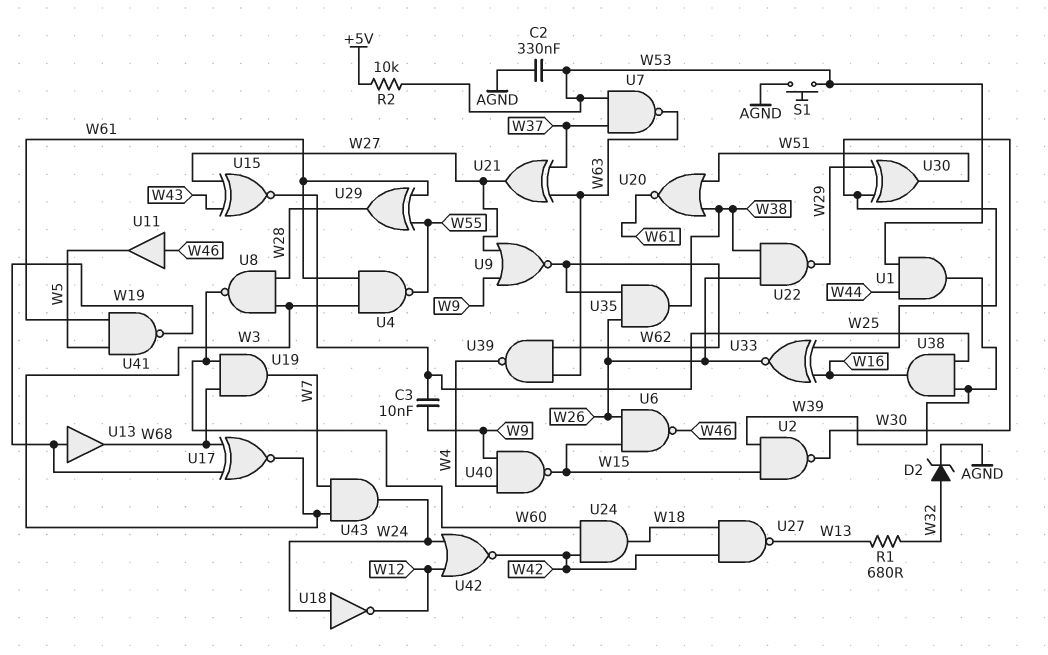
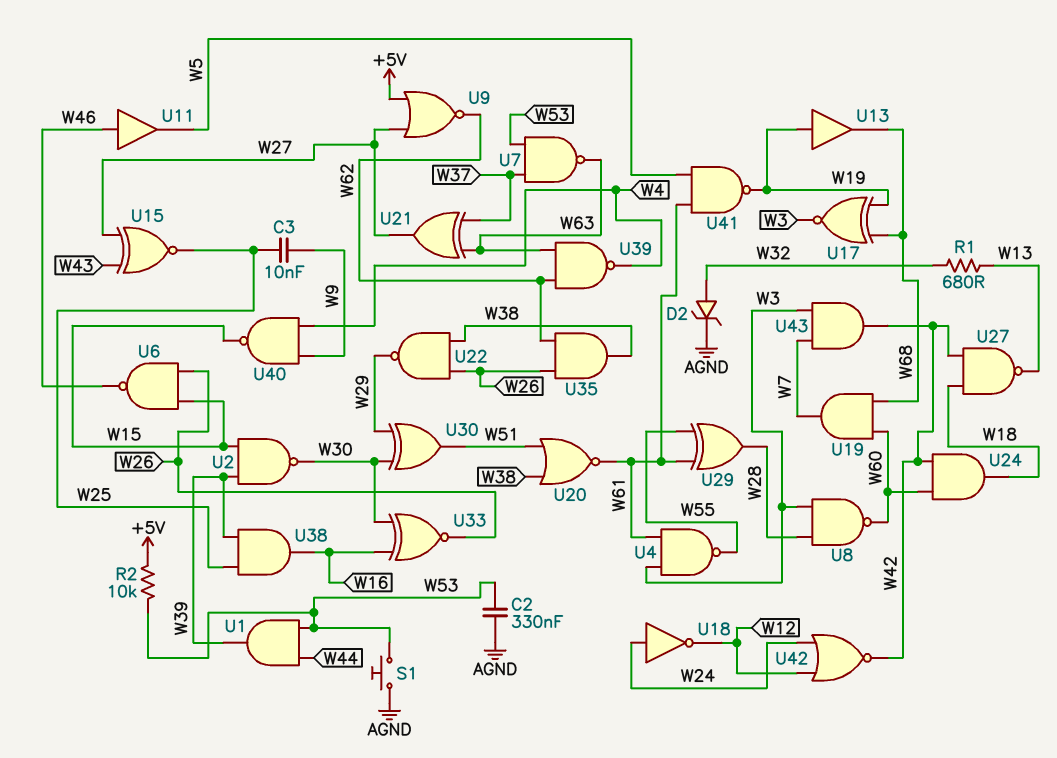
U9: NOR (in W9, in W27, out W62) -> NOR (in +5V, in W27, out W62)
U43: AND (in W3, in W7, out W24) -> AND (in W3, in W7, out W42)

